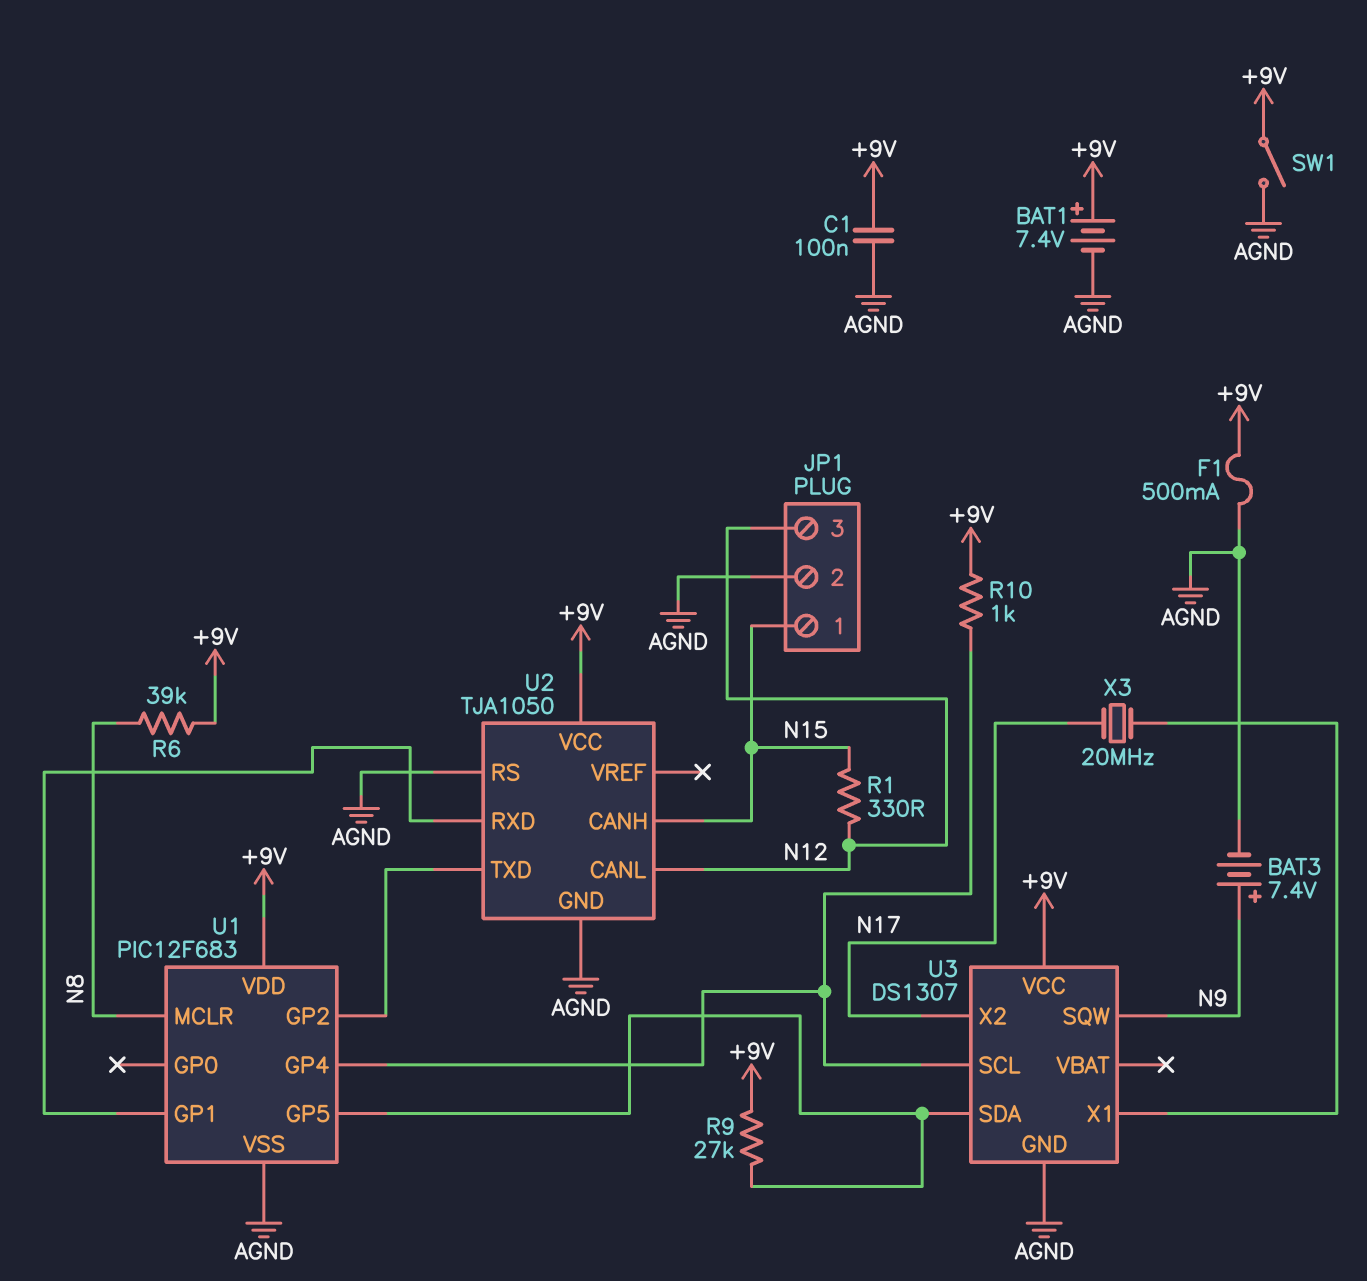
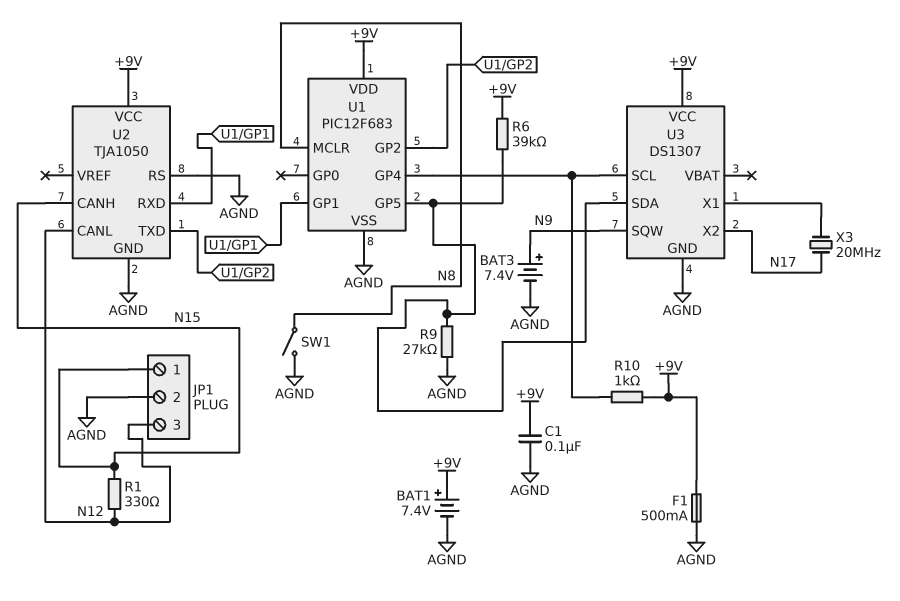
R6: 39k (+9V, N8) -> 39k (+9V, U1/GP5)
R9: 27k (+9V, U1/GP5) -> 27k (AGND, U1/GP5)
SW1: switch (+9V, AGND) -> switch (AGND, N8)

